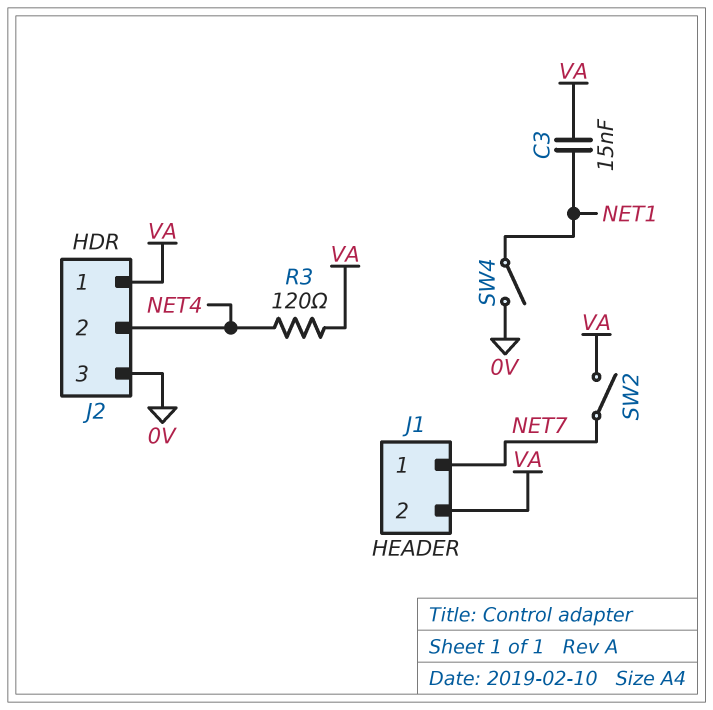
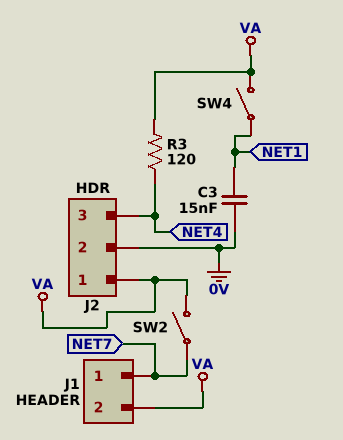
C3: 15nF (NET1, VA) -> 15nF (0V, NET1)
J2 pin 2: NET4 -> 0V
J2 pin 3: 0V -> NET4
SW4: switch (0V, NET1) -> switch (NET1, VA)

